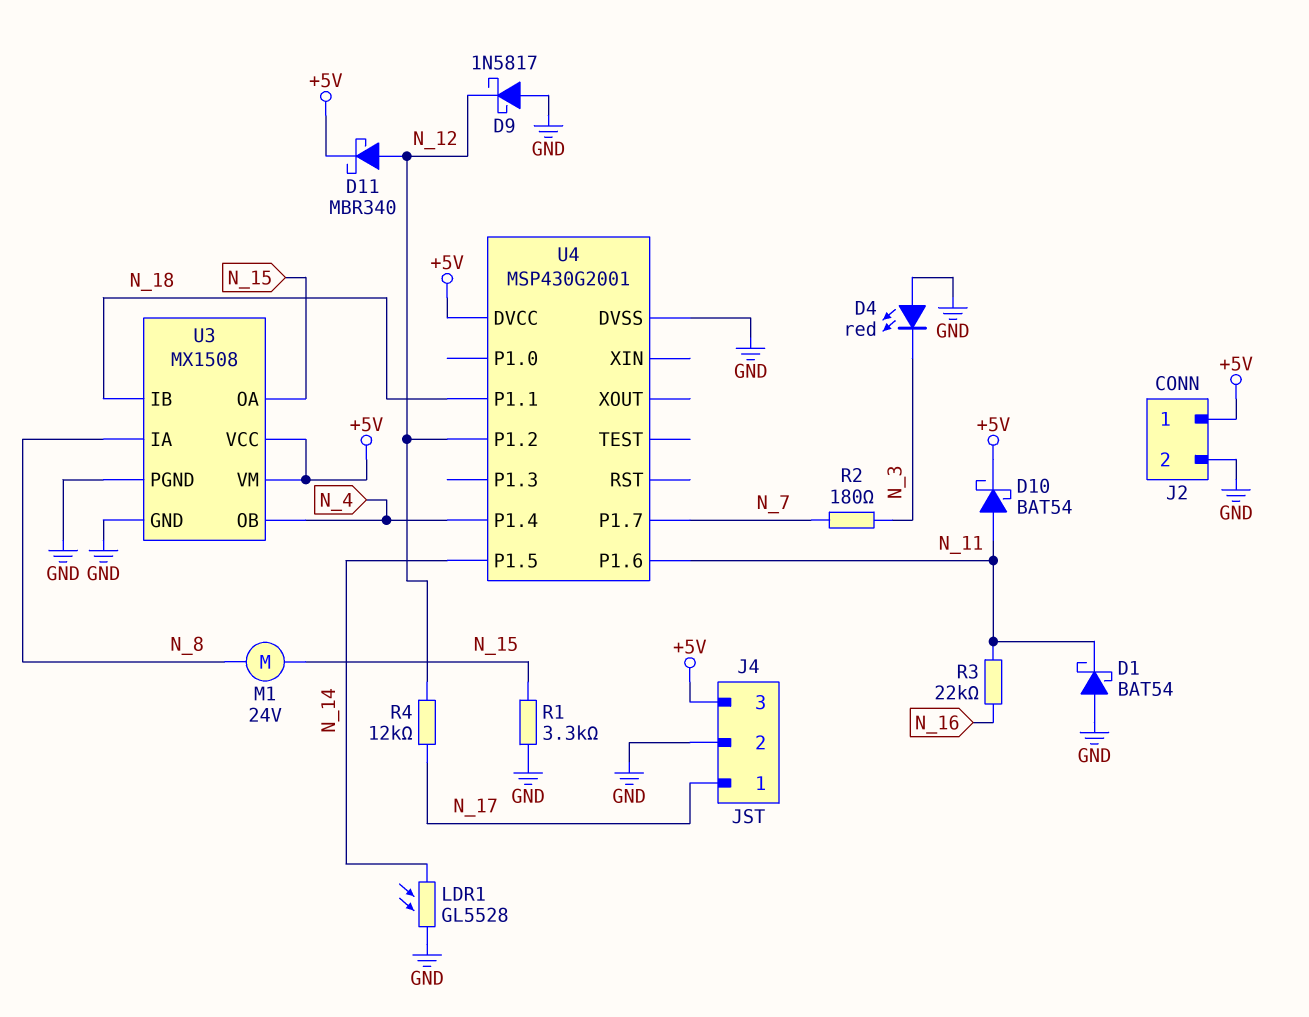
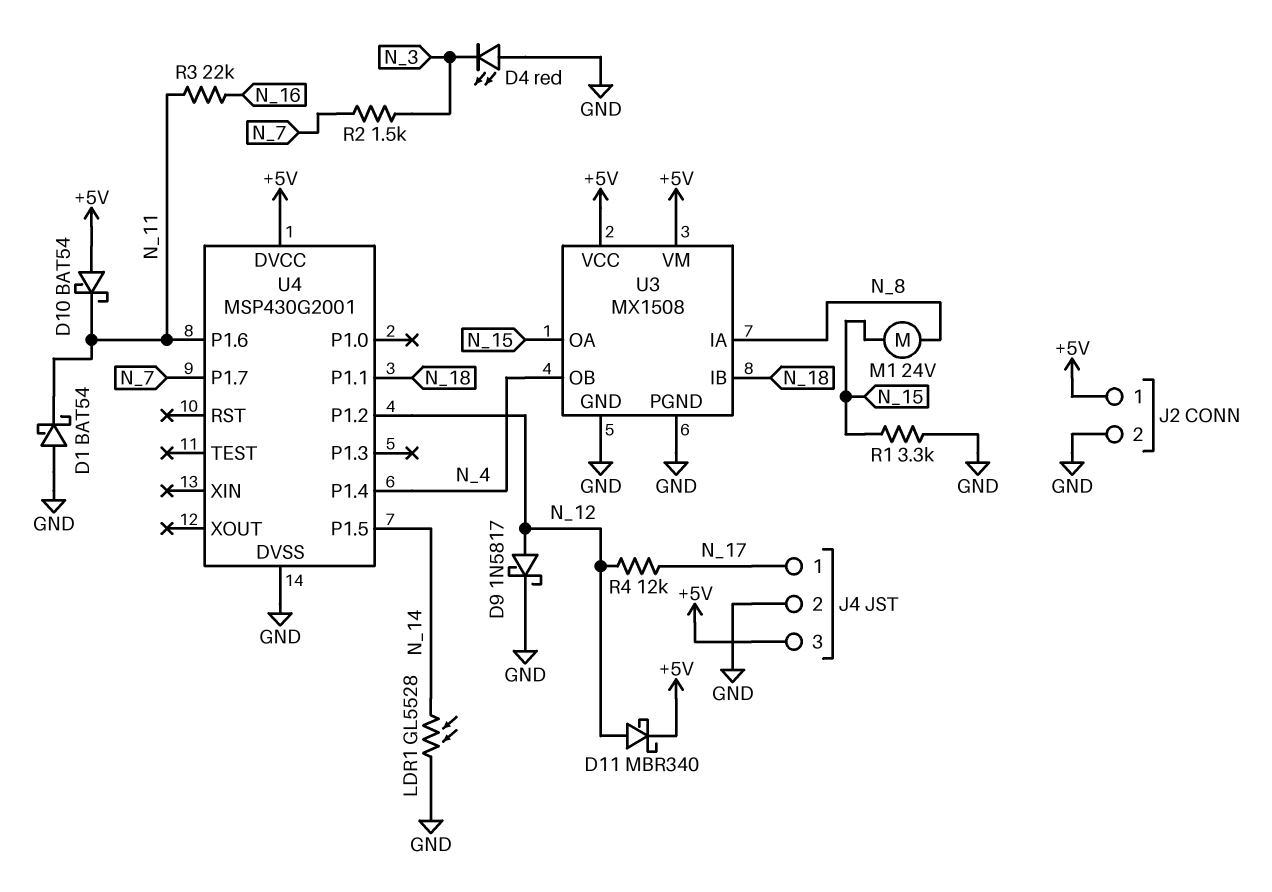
D9: schottky 1N5817 (A GND, K N_12) -> schottky 1N5817 (A N_12, K GND)
D10: schottky BAT54 (A N_11, K +5V) -> schottky BAT54 (A +5V, K N_11)
R2: 180 (N_3, N_7) -> 1.5k (N_3, N_7)

